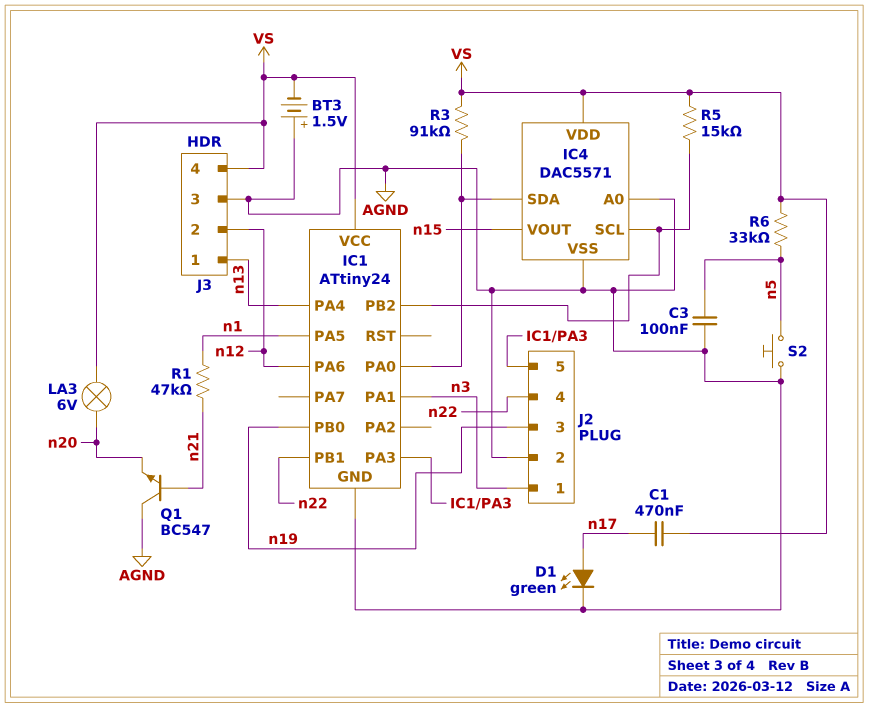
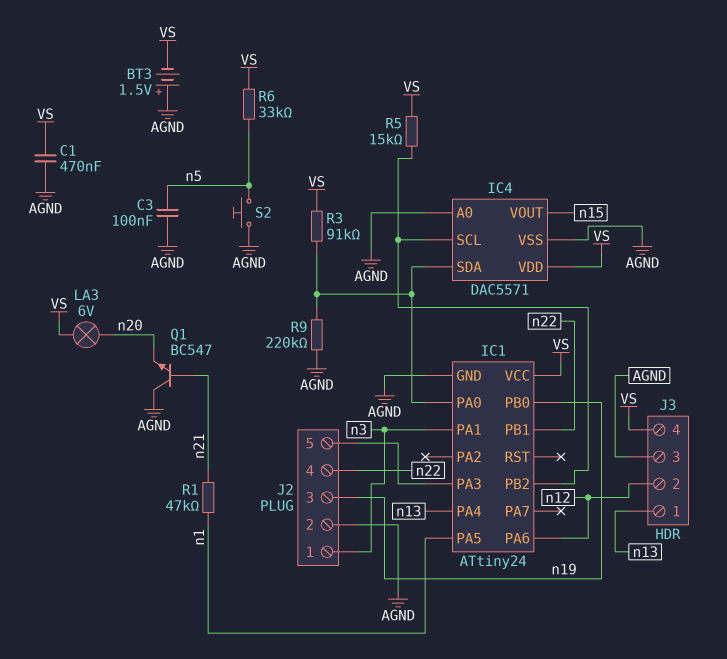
C1: 470nF (VS, n17) -> 470nF (AGND, VS)
D1: LED green (A n17, K AGND) -> none
R9: none -> 220k (AGND, IC1/PA0)

